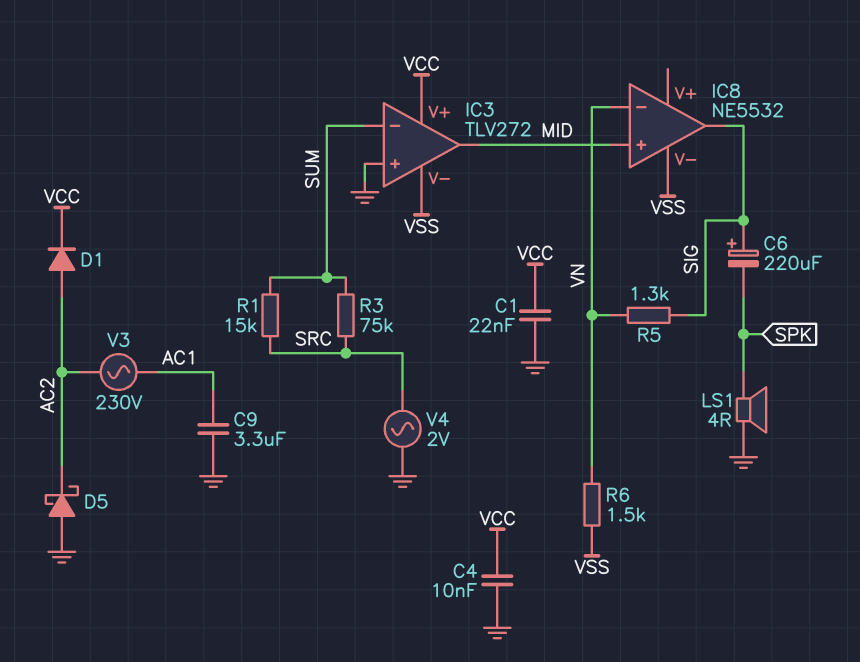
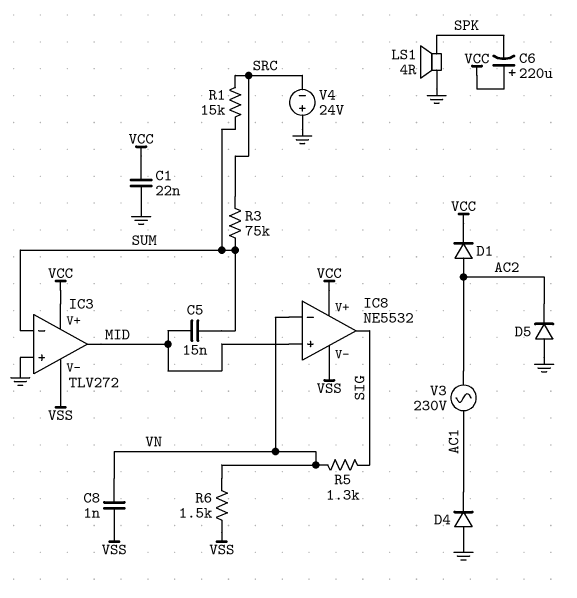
C4: 10nF (GND, VCC) -> none
C5: none -> 15nF (MID, SUM)
C6: 220uF (plus SIG, minus SPK) -> 220uF (plus VCC, minus SPK)
C8: none -> 1nF (VN, VSS)
C9: 3.3uF (AC1, GND) -> none
D4: none -> diode (A GND, K AC1)
D5: schottky (A GND, K AC2) -> diode (A GND, K AC2)
IC8 pin V+: none -> VCC
V4: AC 2V (GND, SRC) -> 24V (plus GND, minus SRC)

